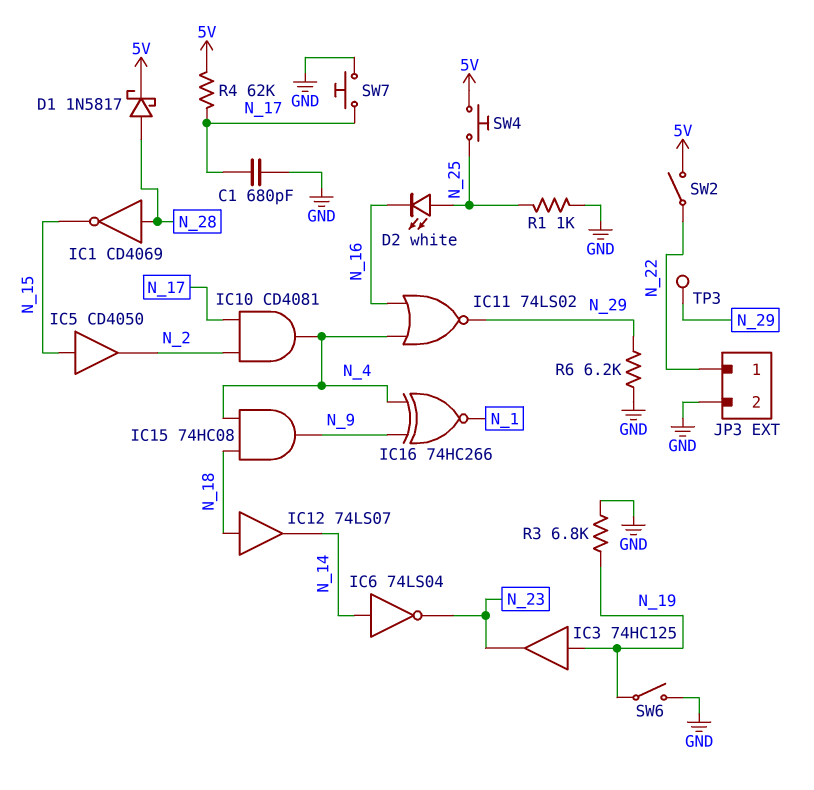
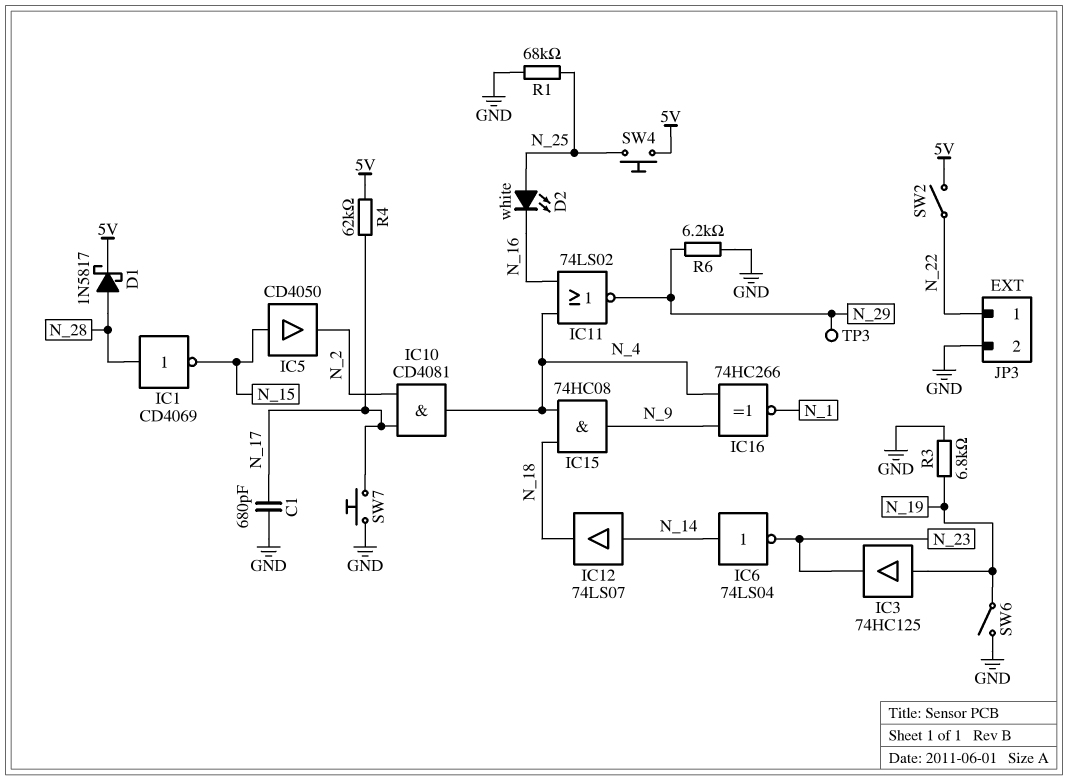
IC12: buffer 74LS07 (in N_18, out N_14) -> buffer 74LS07 (in N_14, out N_18)
R1: 1k (GND, N_25) -> 68k (GND, N_25)

